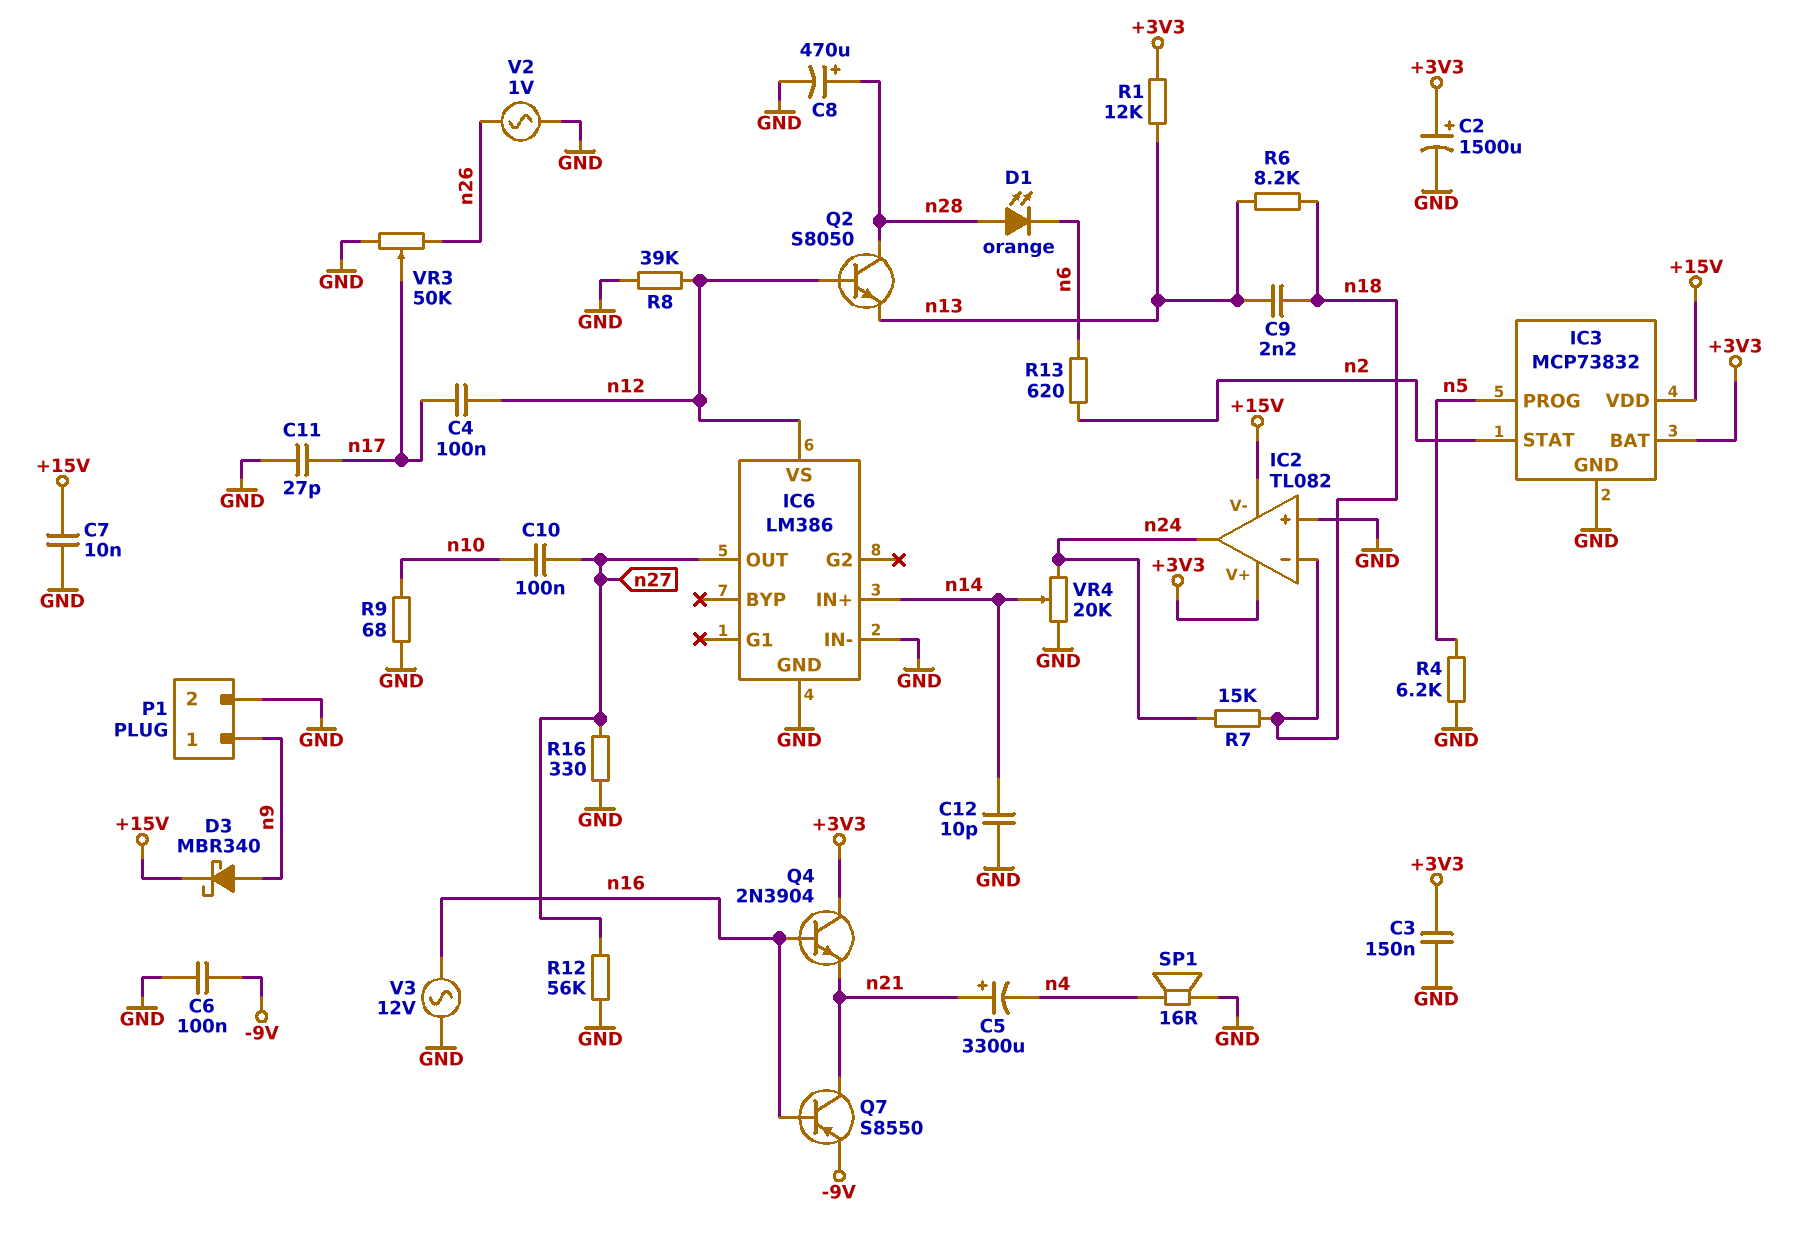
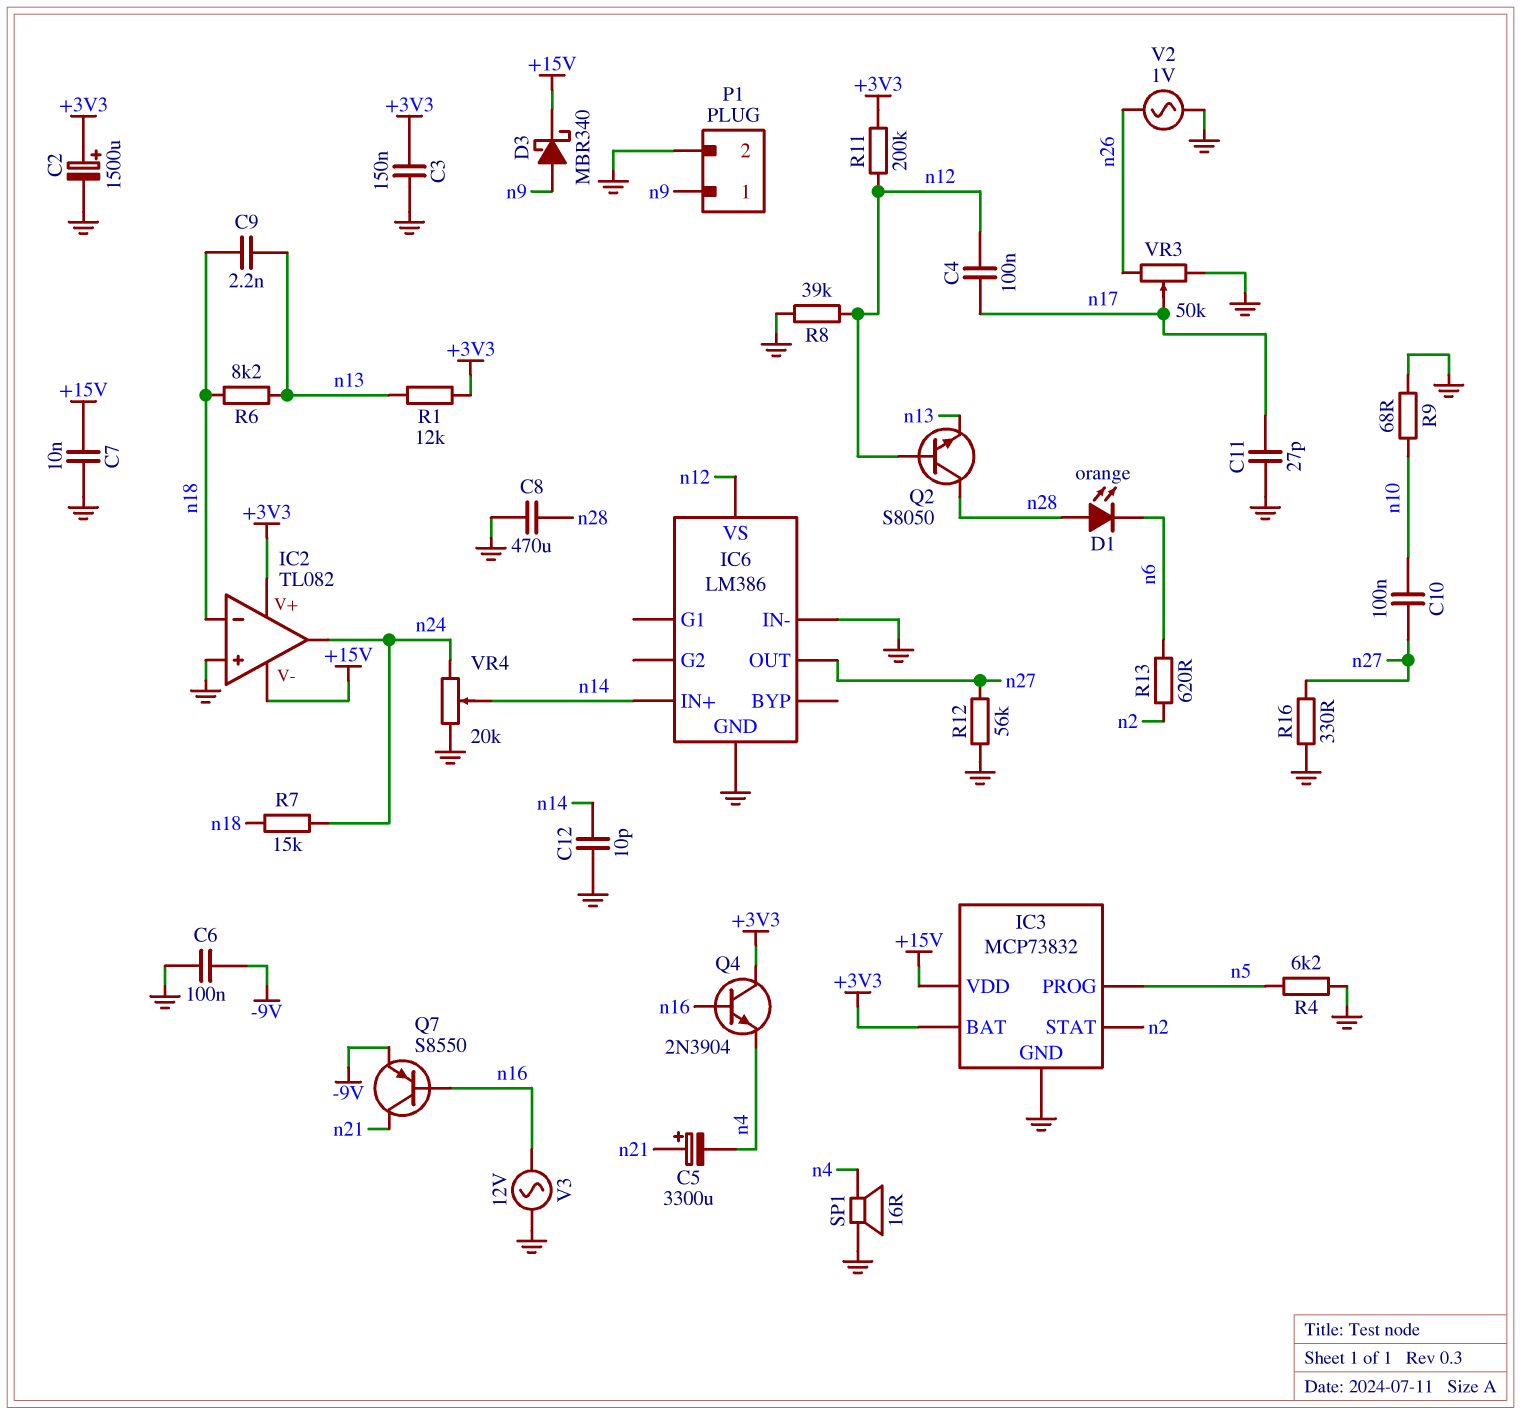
C8: 470uF (plus n28, minus GND) -> 470uF (GND, n28)
Q4: NPN 2N3904 (B n16, C +3V3, E n21) -> NPN 2N3904 (B n16, C +3V3, E n4)
R11: none -> 200k (+3V3, n12)

